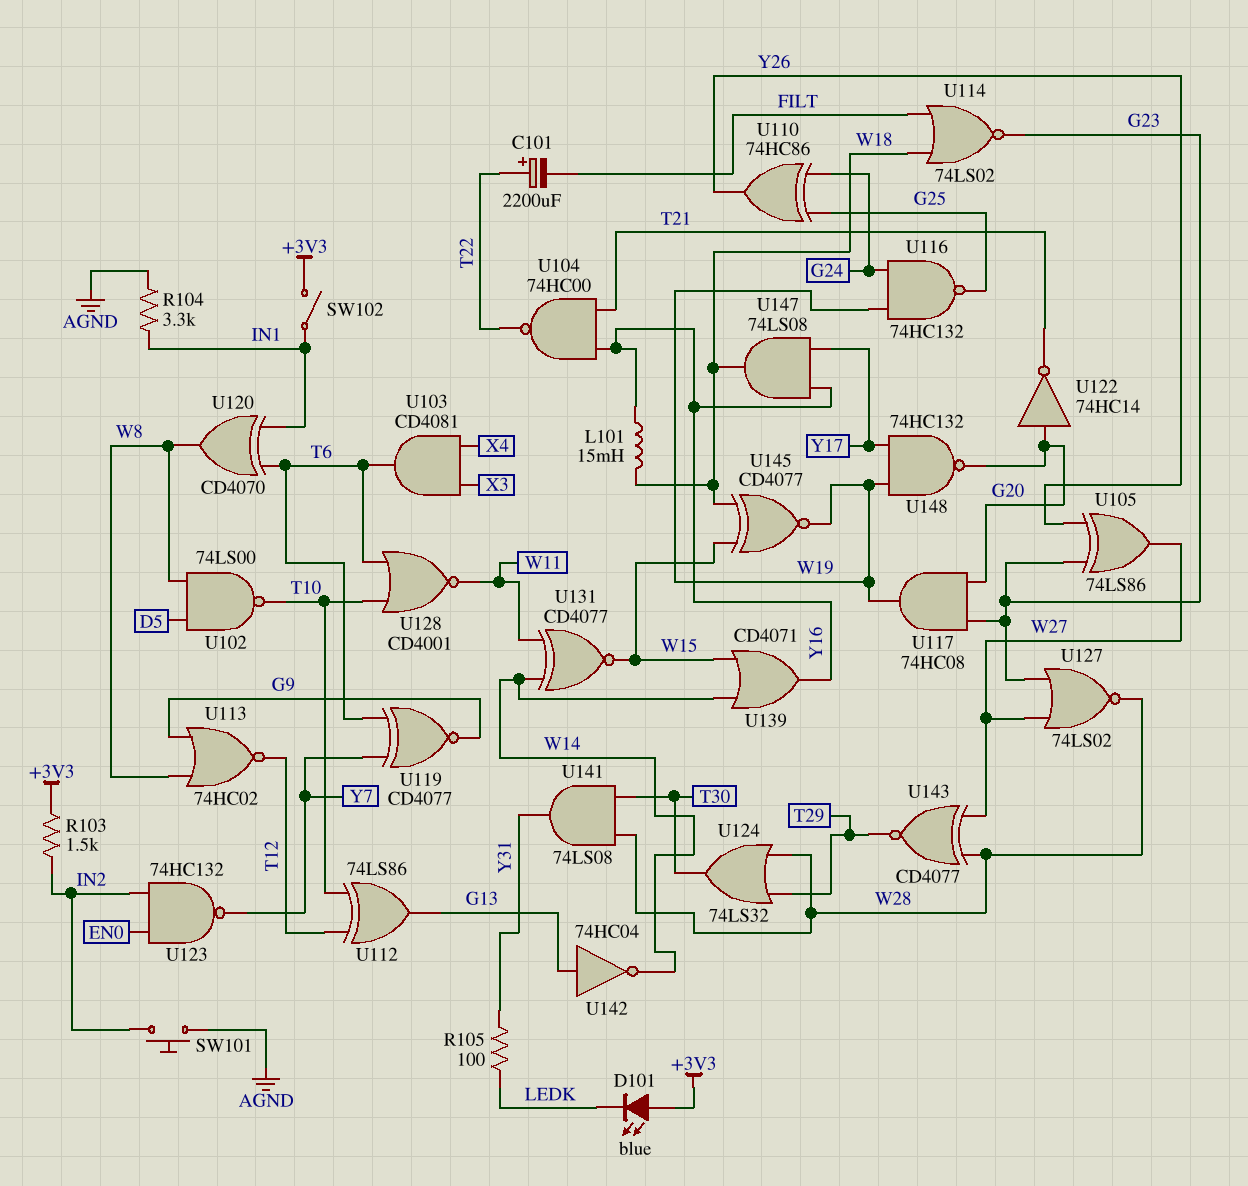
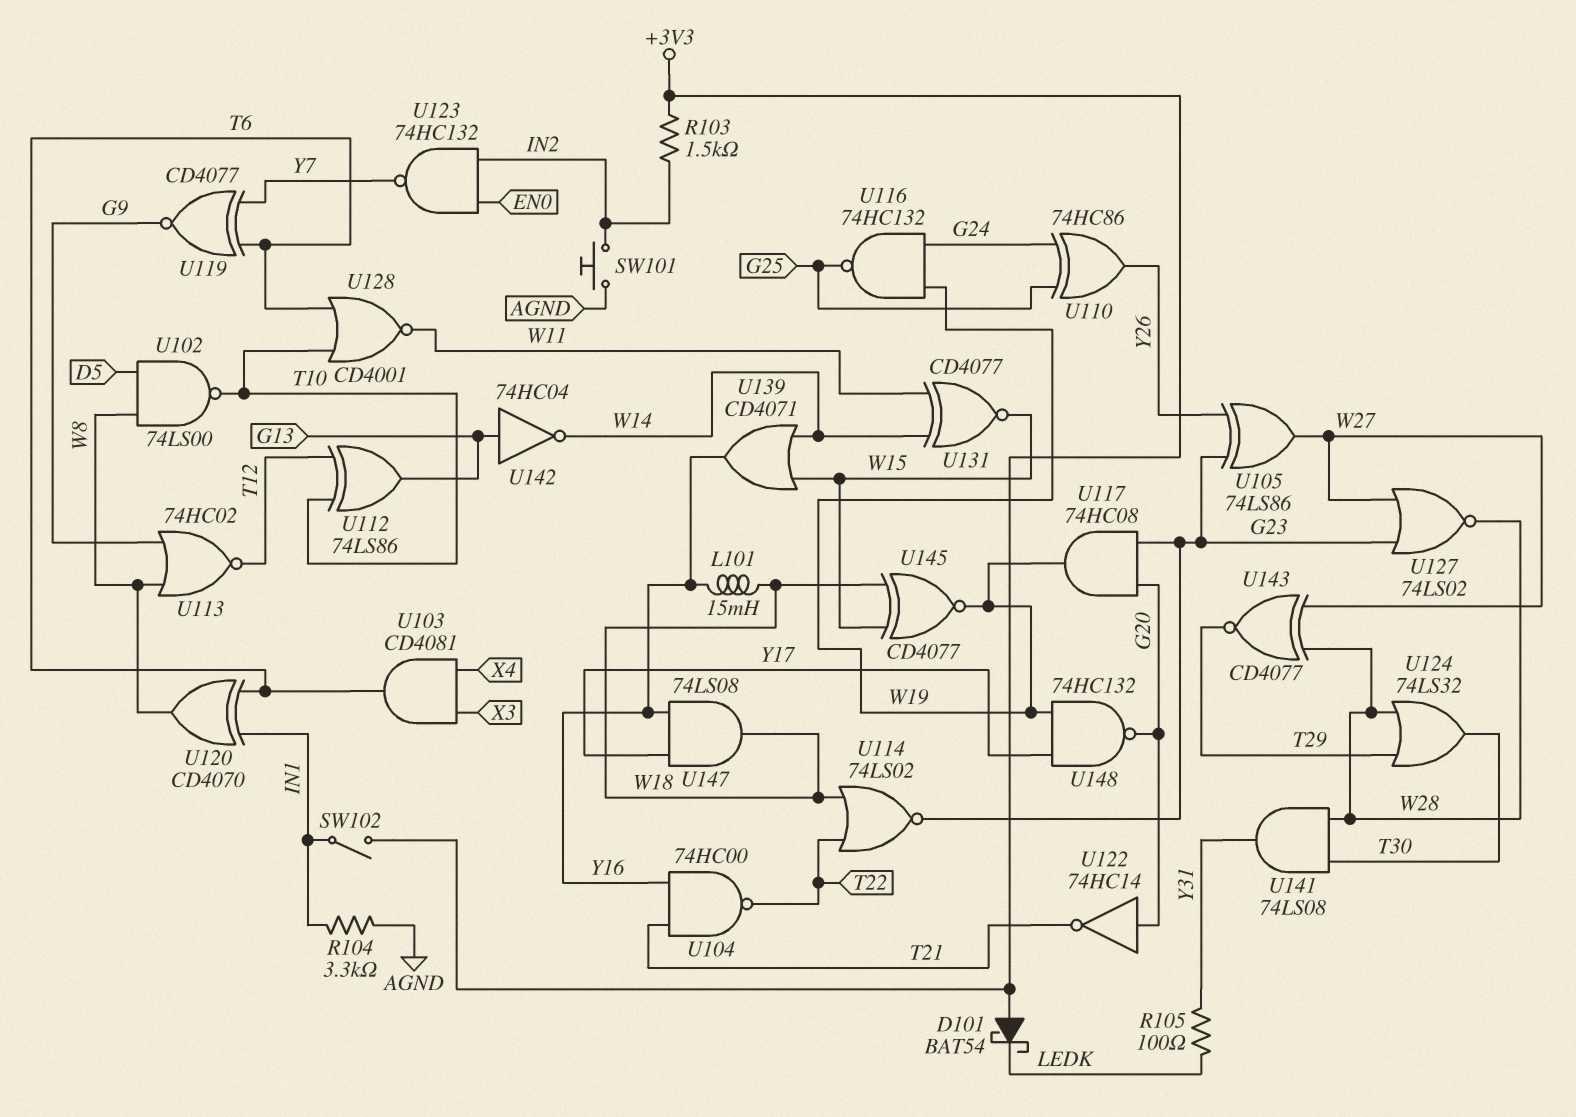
C101: 2200uF (plus T22, minus FILT) -> none
D101: LED blue (A +3V3, K LEDK) -> schottky BAT54 (A +3V3, K LEDK)
U114: NOR 74LS02 (in FILT, in W18, out G23) -> NOR 74LS02 (in T22, in W18, out G23)

